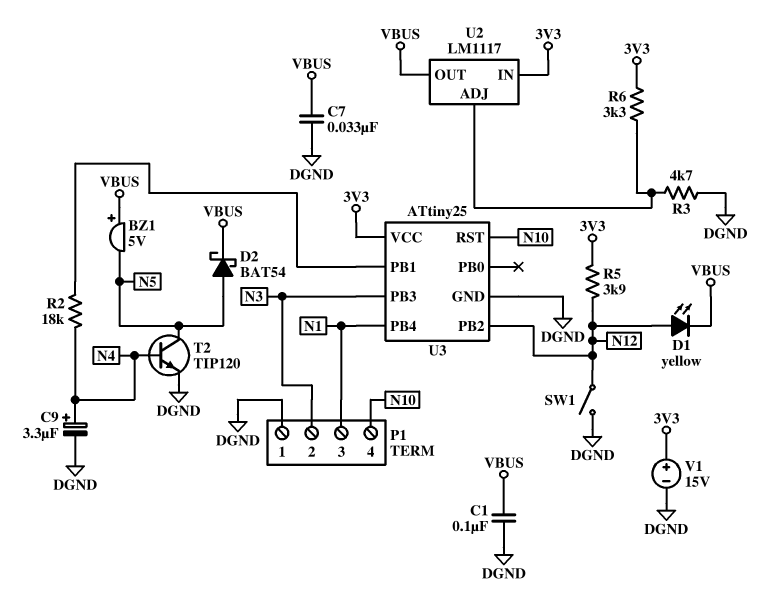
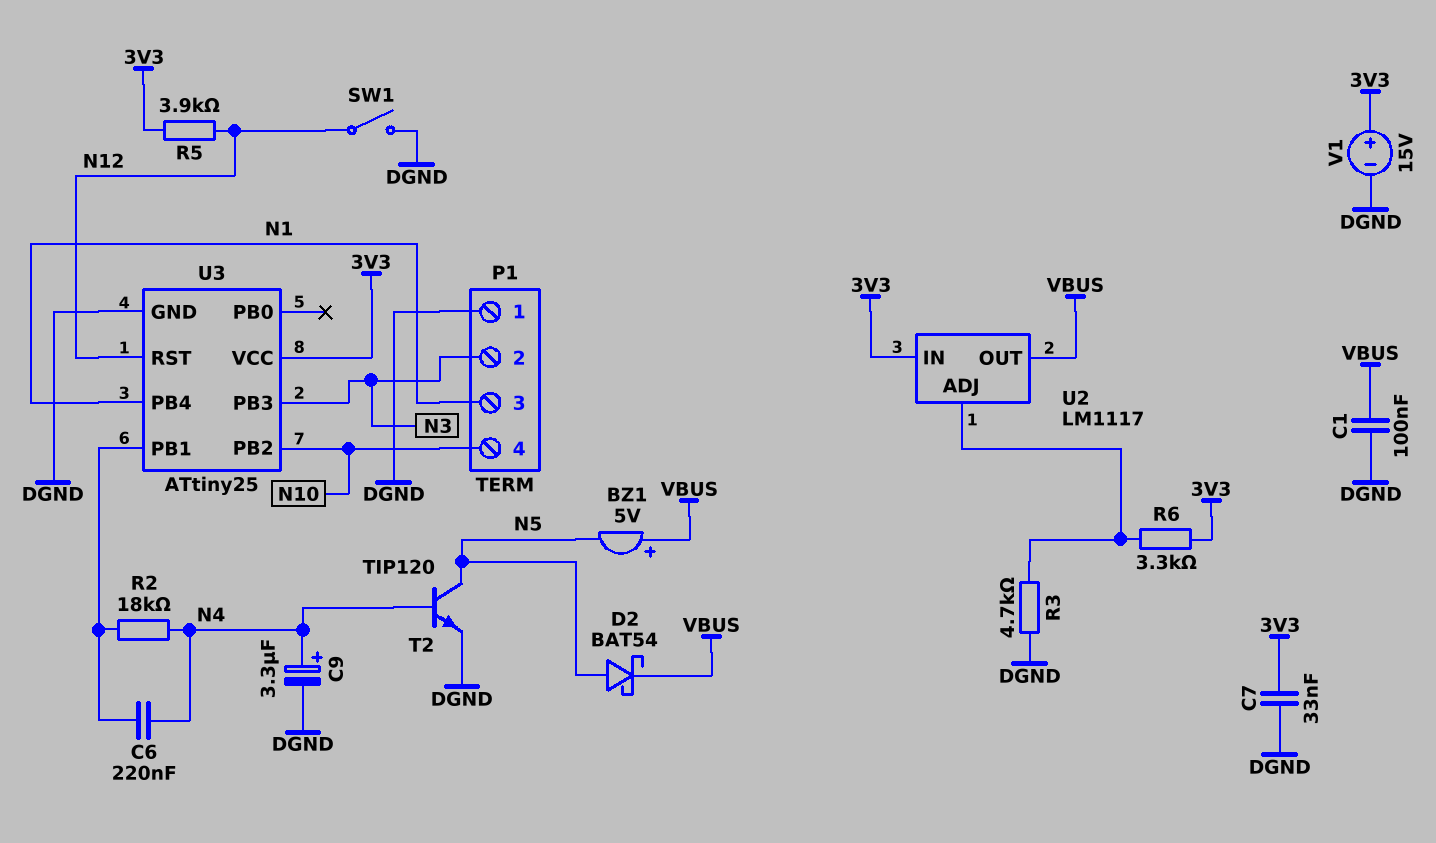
C6: none -> 220nF (N4, U3/PB1)
C7: 33nF (DGND, VBUS) -> 33nF (3V3, DGND)
D1: LED yellow (A N12, K VBUS) -> none
U3 pin PB2: N12 -> N10
U3 pin RST: N10 -> N12

